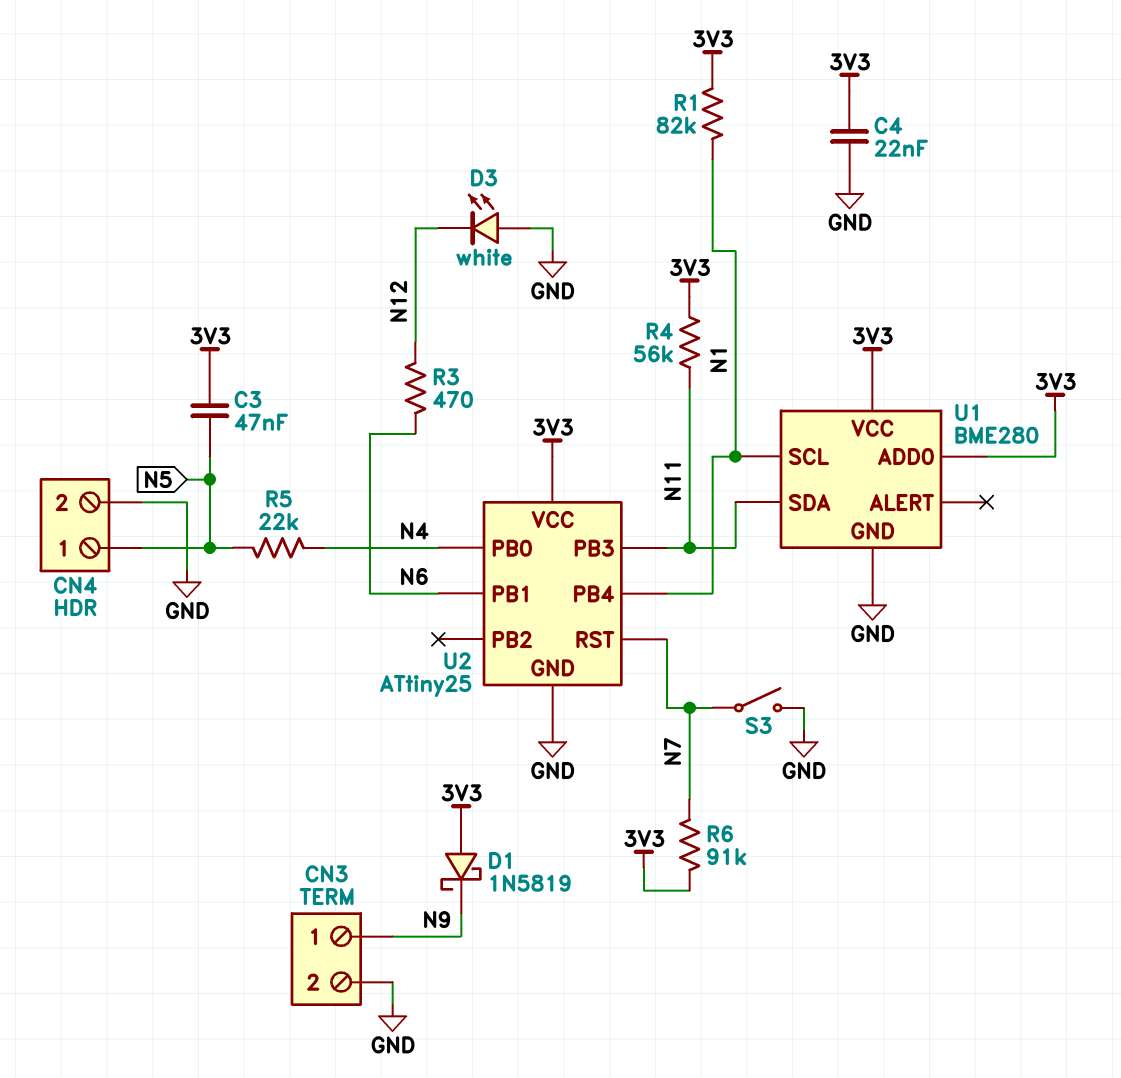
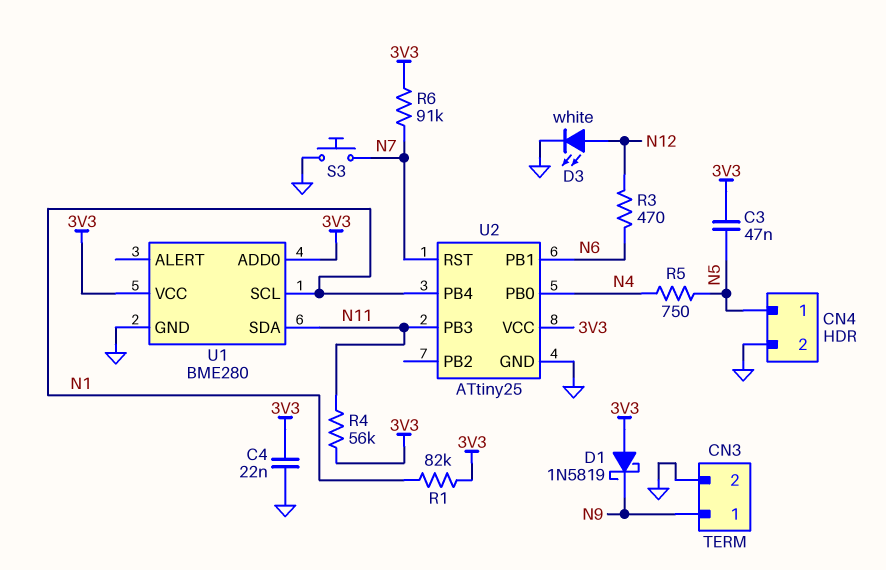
D3: LED white (A GND, K N12) -> LED white (A N12, K GND)
R5: 22k (N4, N5) -> 750 (N4, N5)
S3: switch (GND, N7) -> button (GND, N7)

